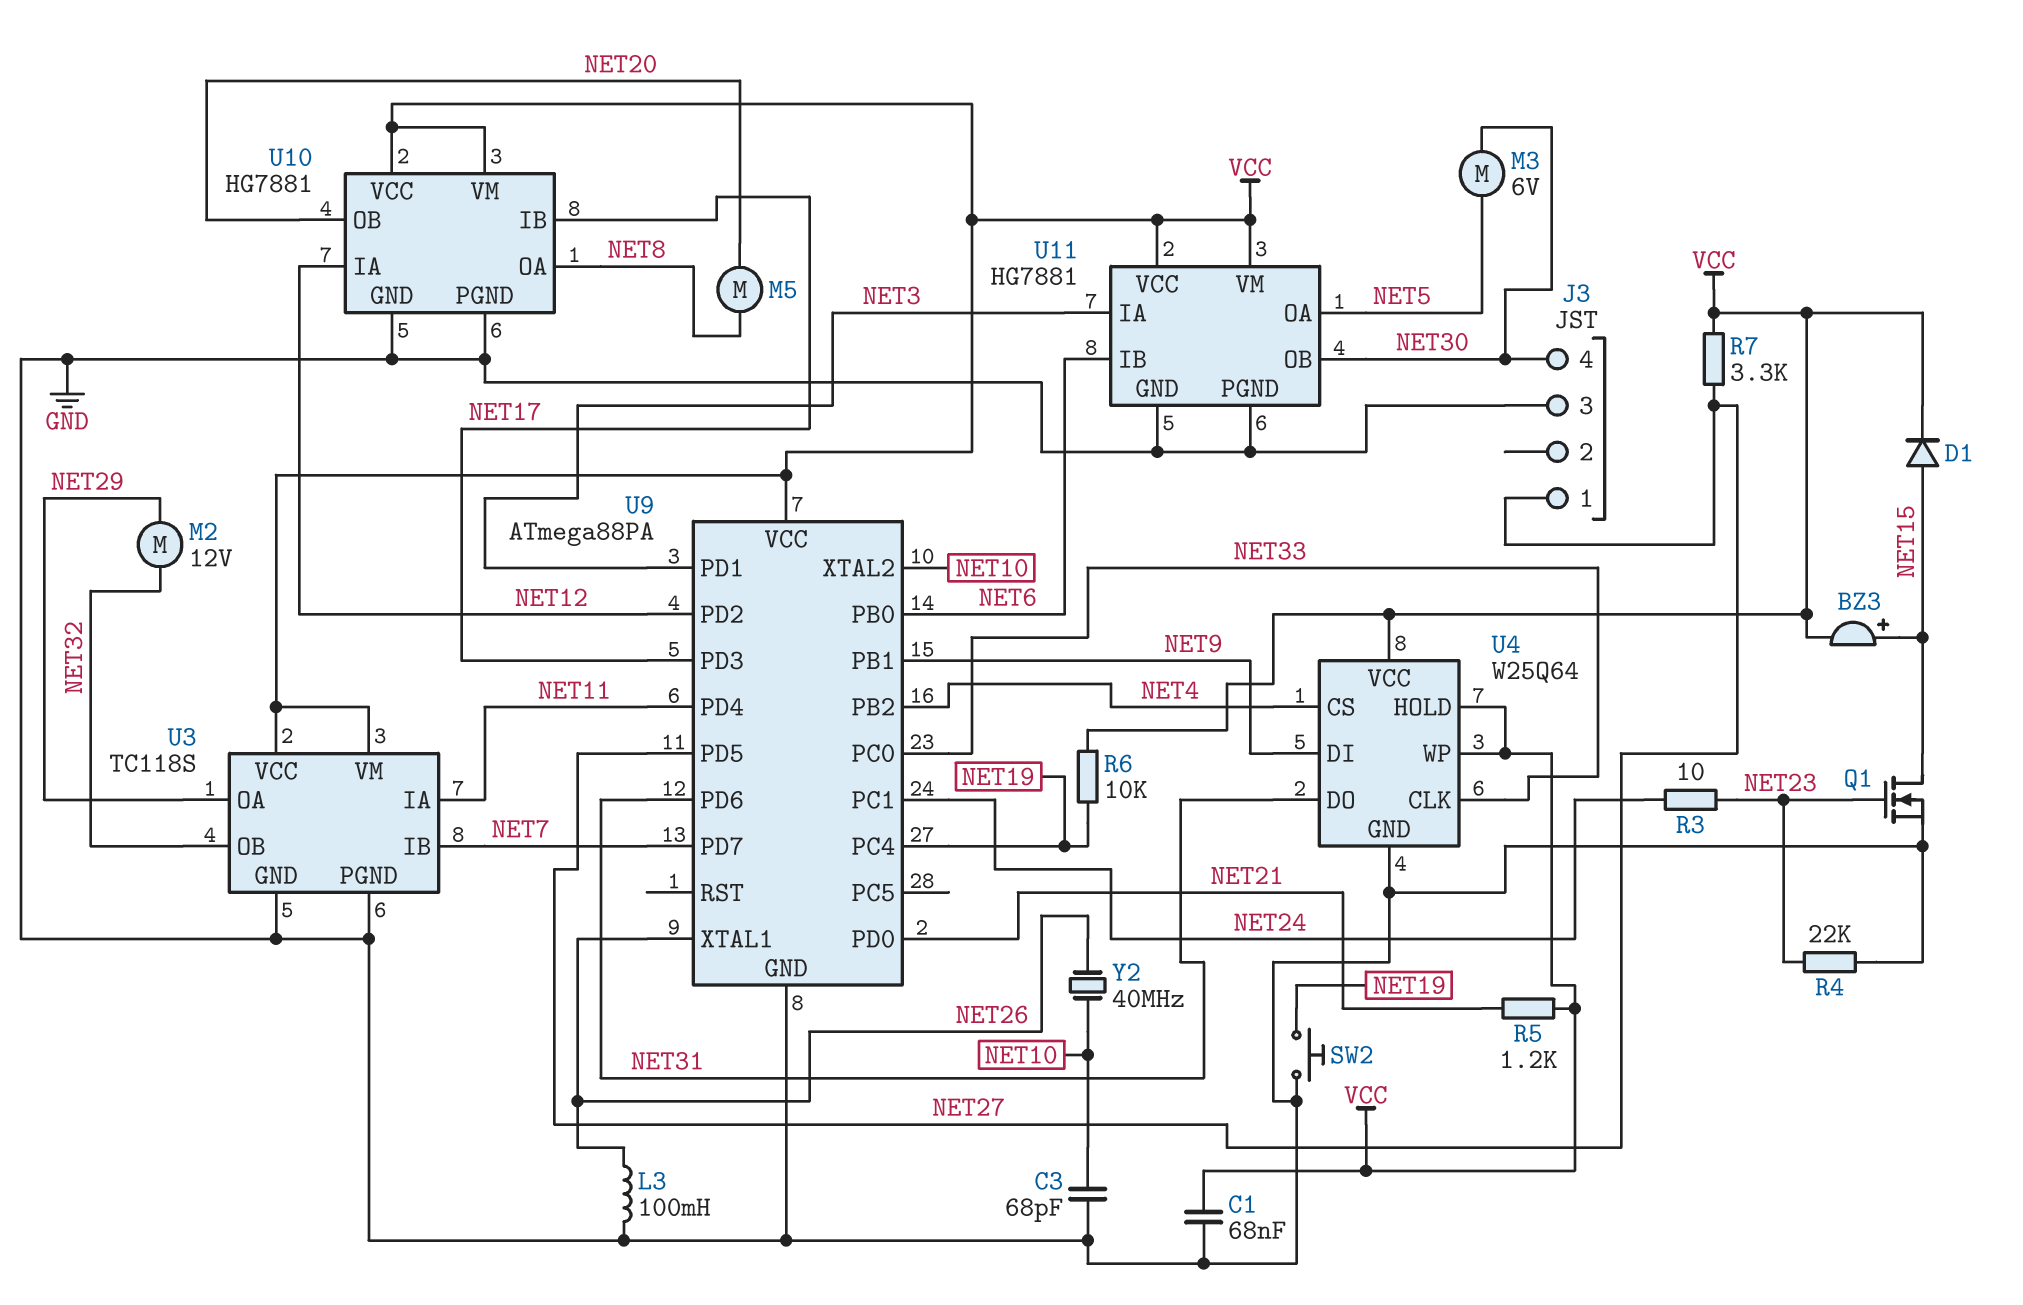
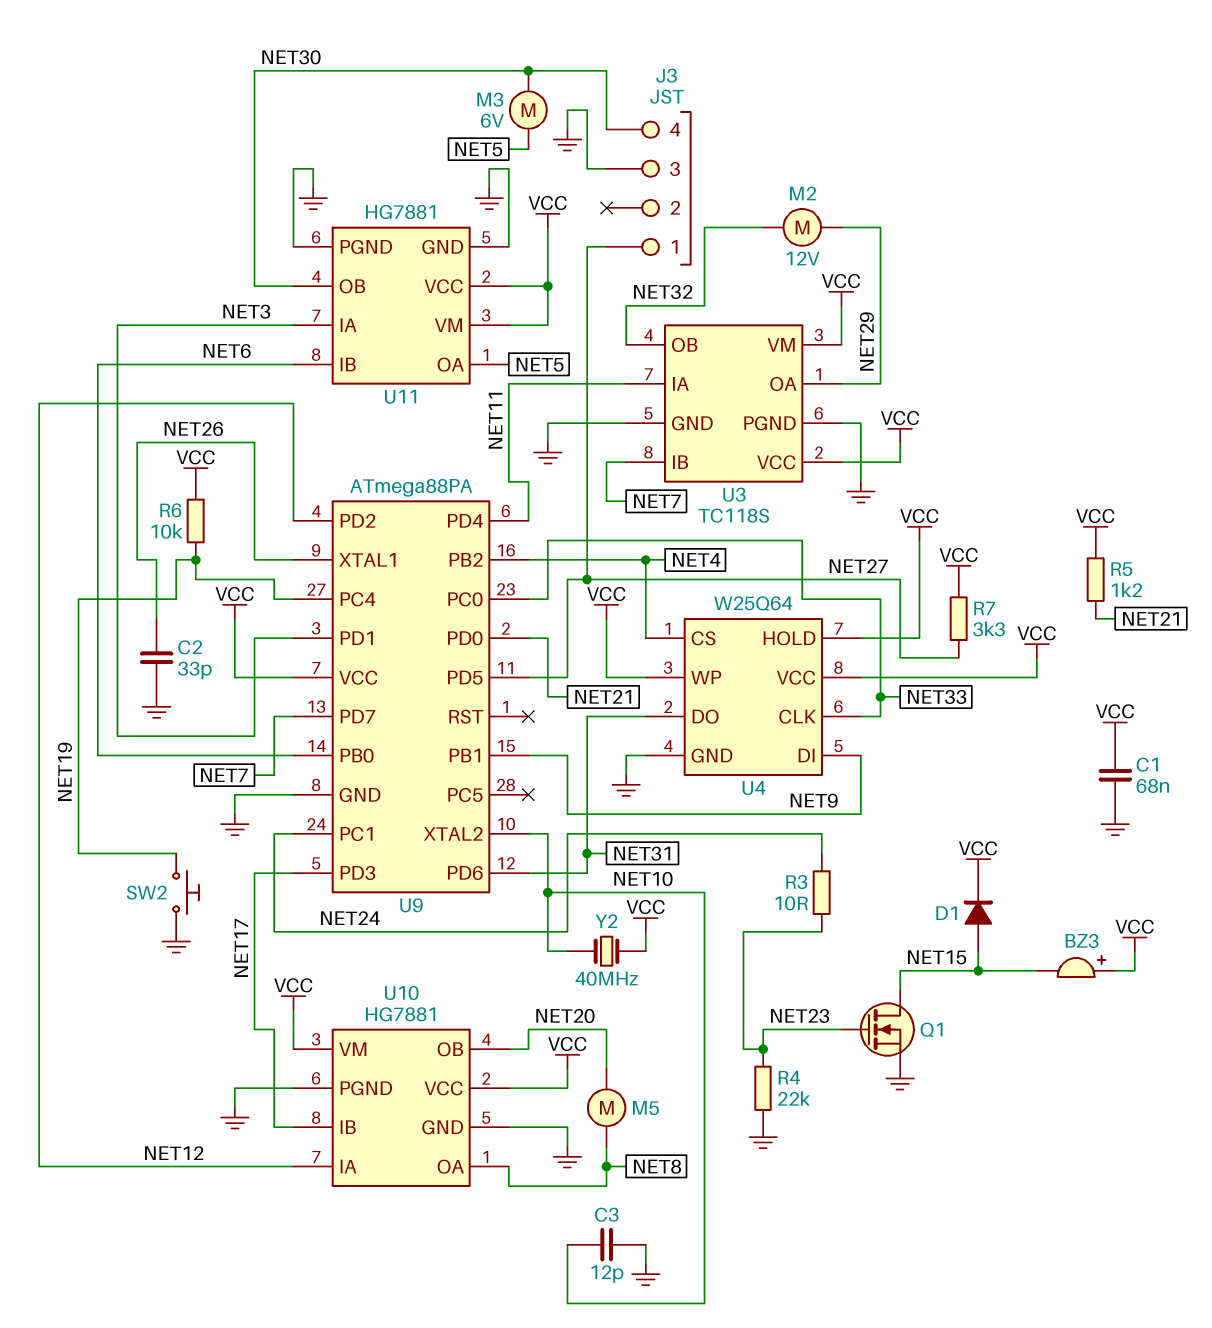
BZ3: buzzer (plus NET15, minus VCC) -> buzzer (plus VCC, minus NET15)
C2: none -> 33pF (GND, NET26)
C3: 68pF (GND, NET10) -> 12pF (GND, NET10)
L3: 100mH (GND, NET26) -> none
Y2: 40MHz (NET10, NET26) -> 40MHz (NET10, VCC)

